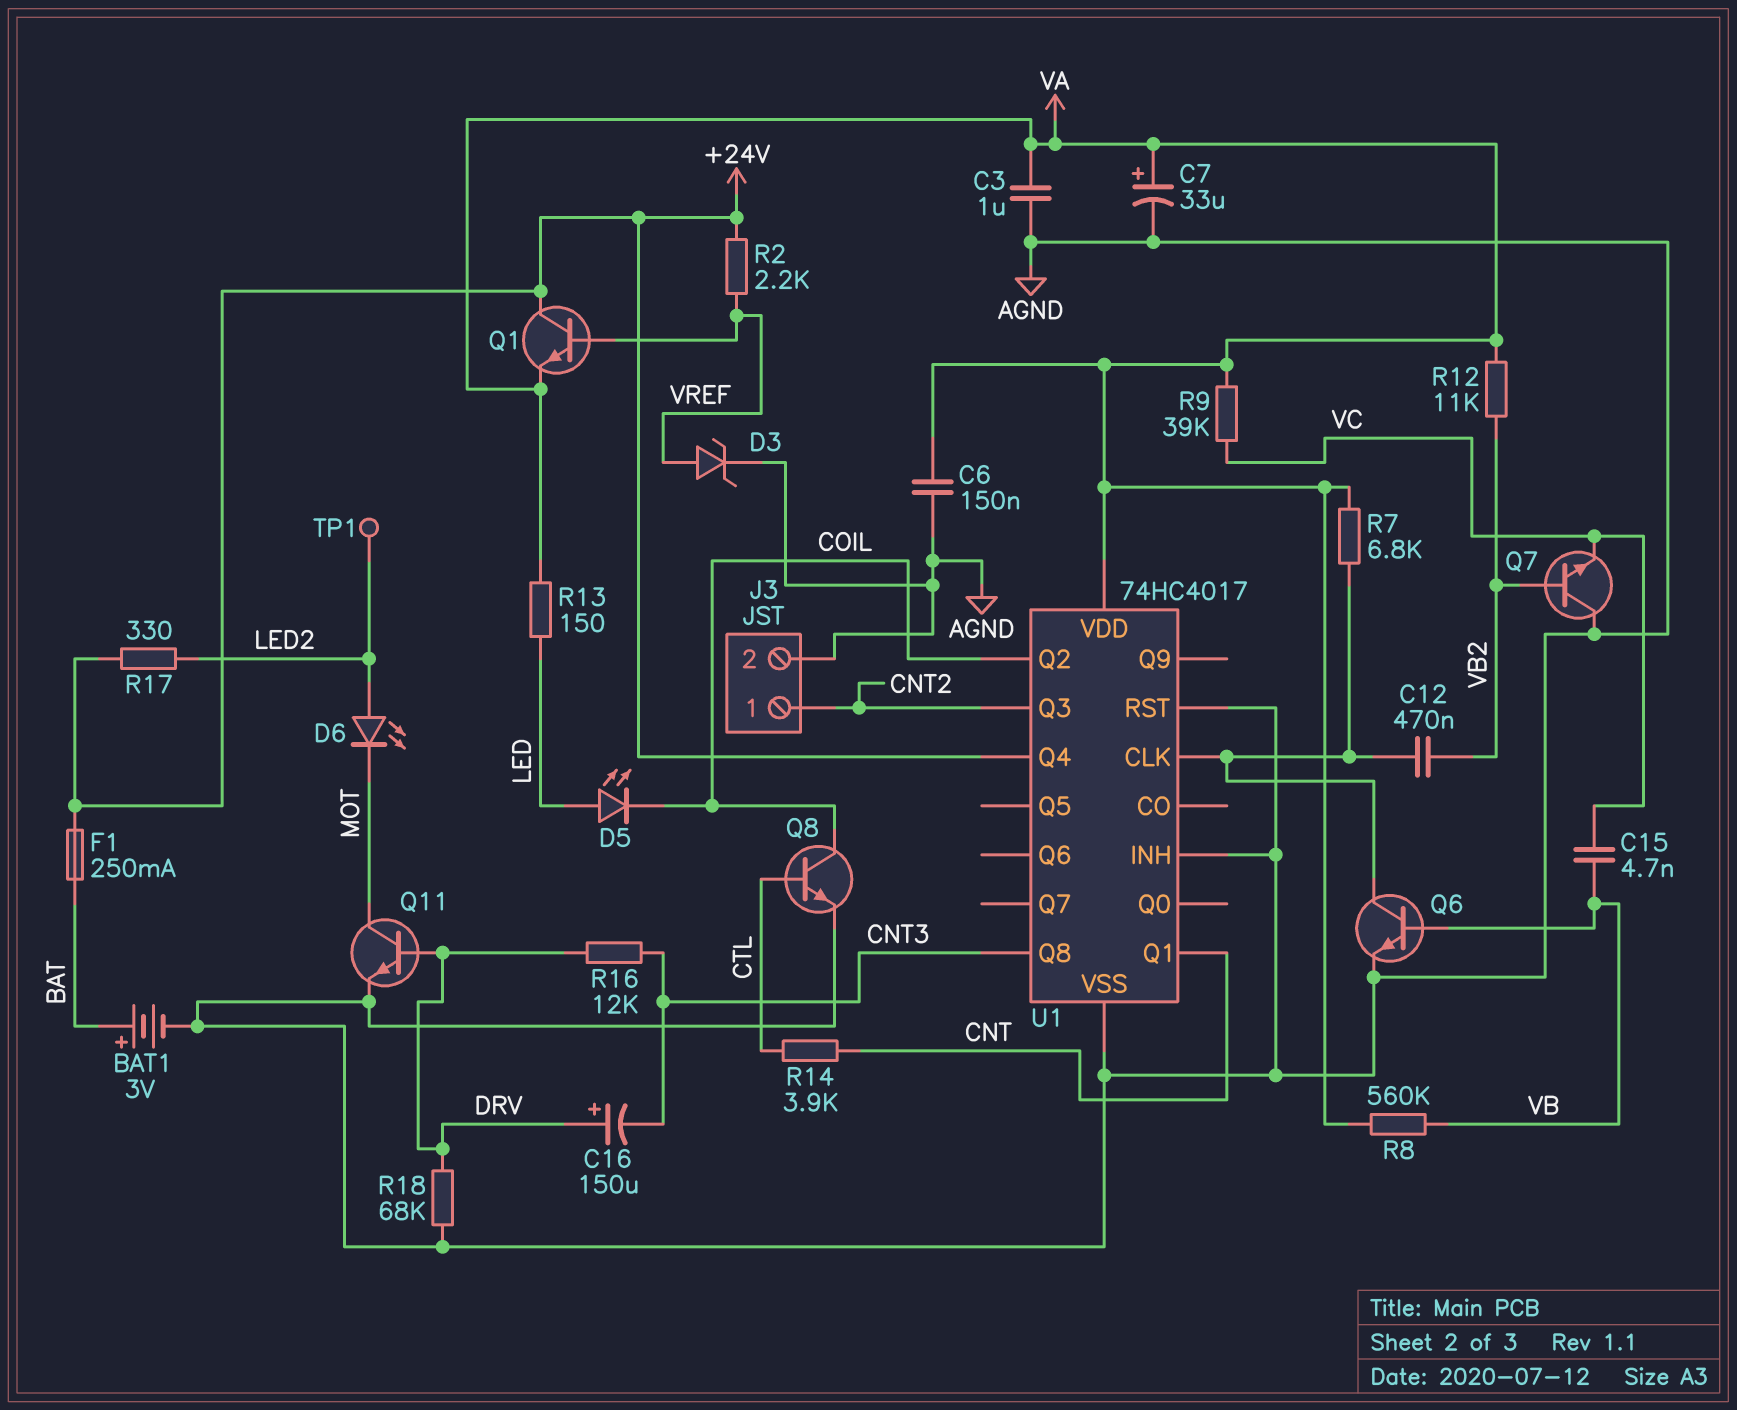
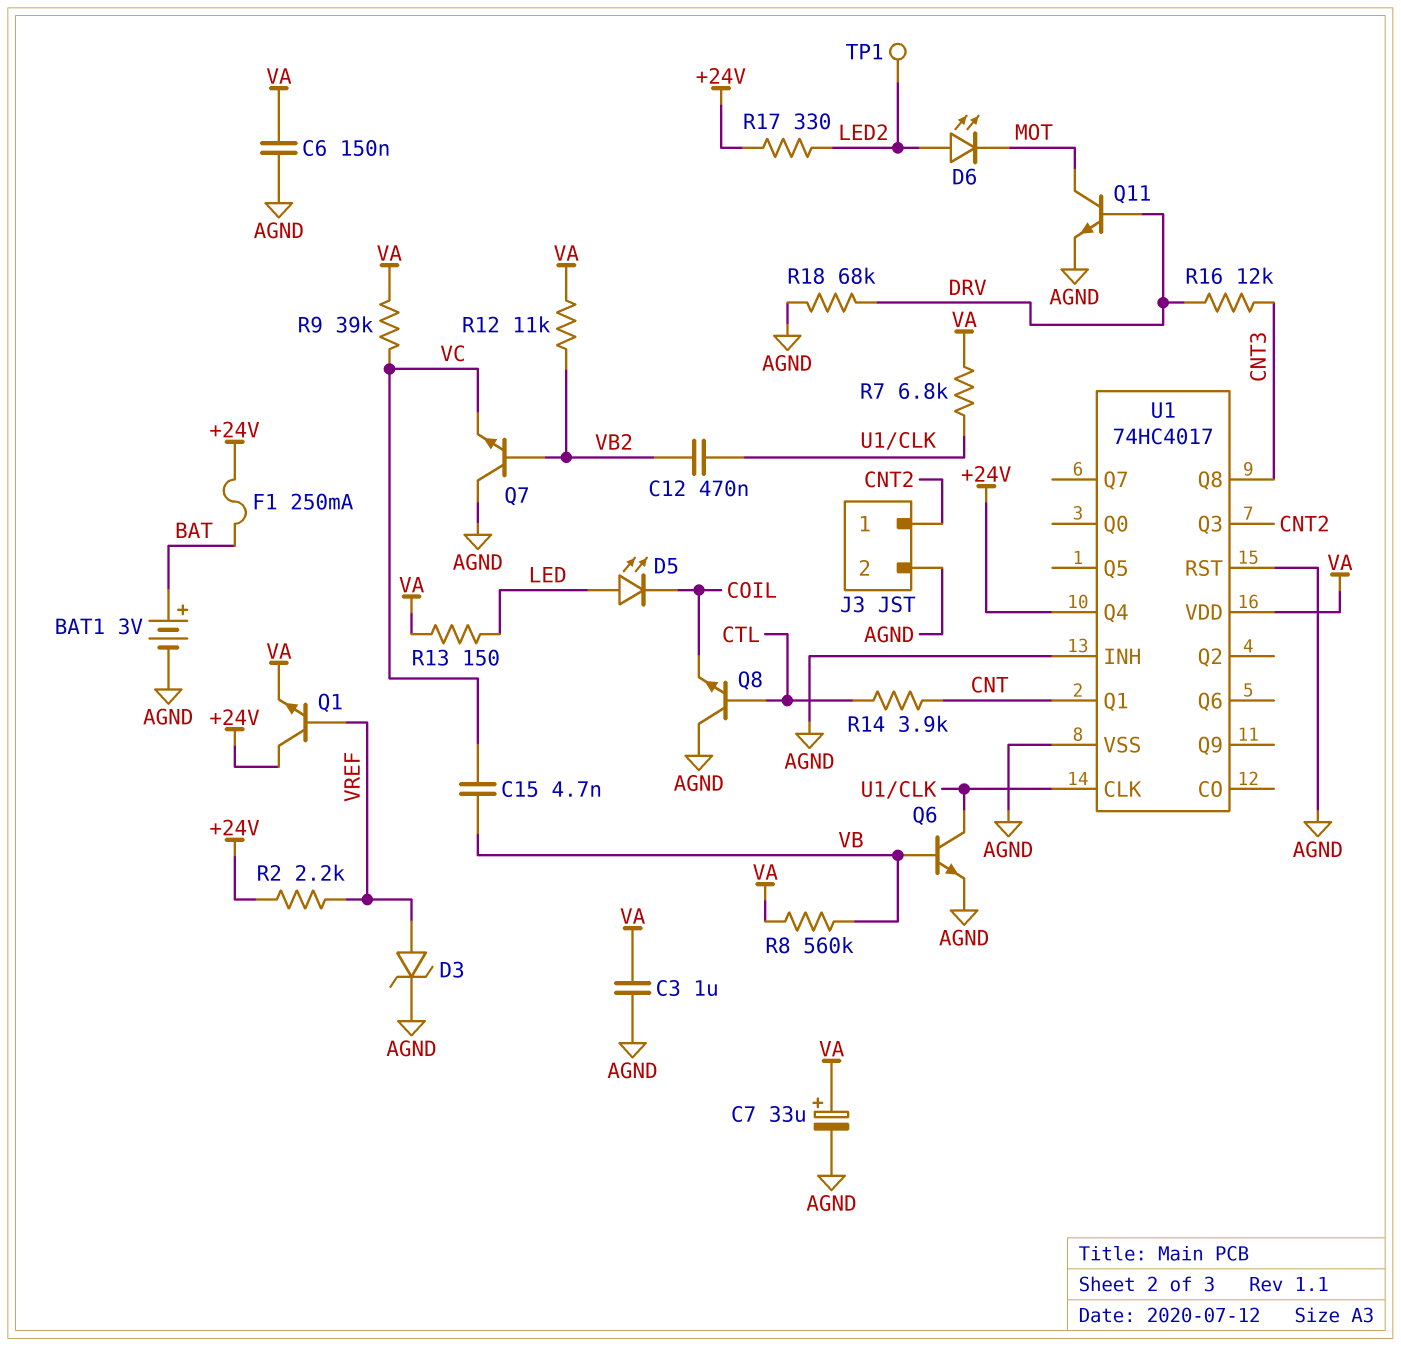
C16: 150uF (plus DRV, minus CNT3) -> none
Q8: NPN (B CTL, C COIL, E AGND) -> NPN (B CTL, C AGND, E COIL)
U1 pin Q2: COIL -> none

